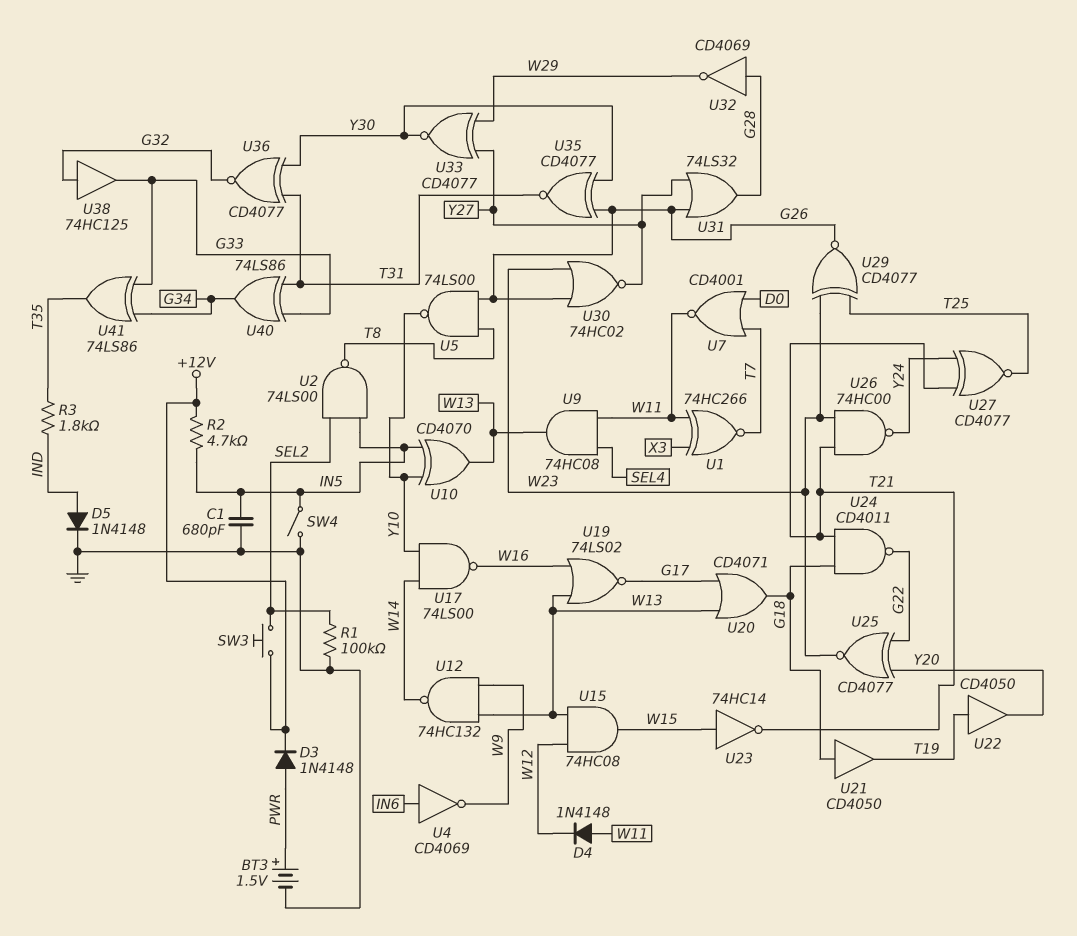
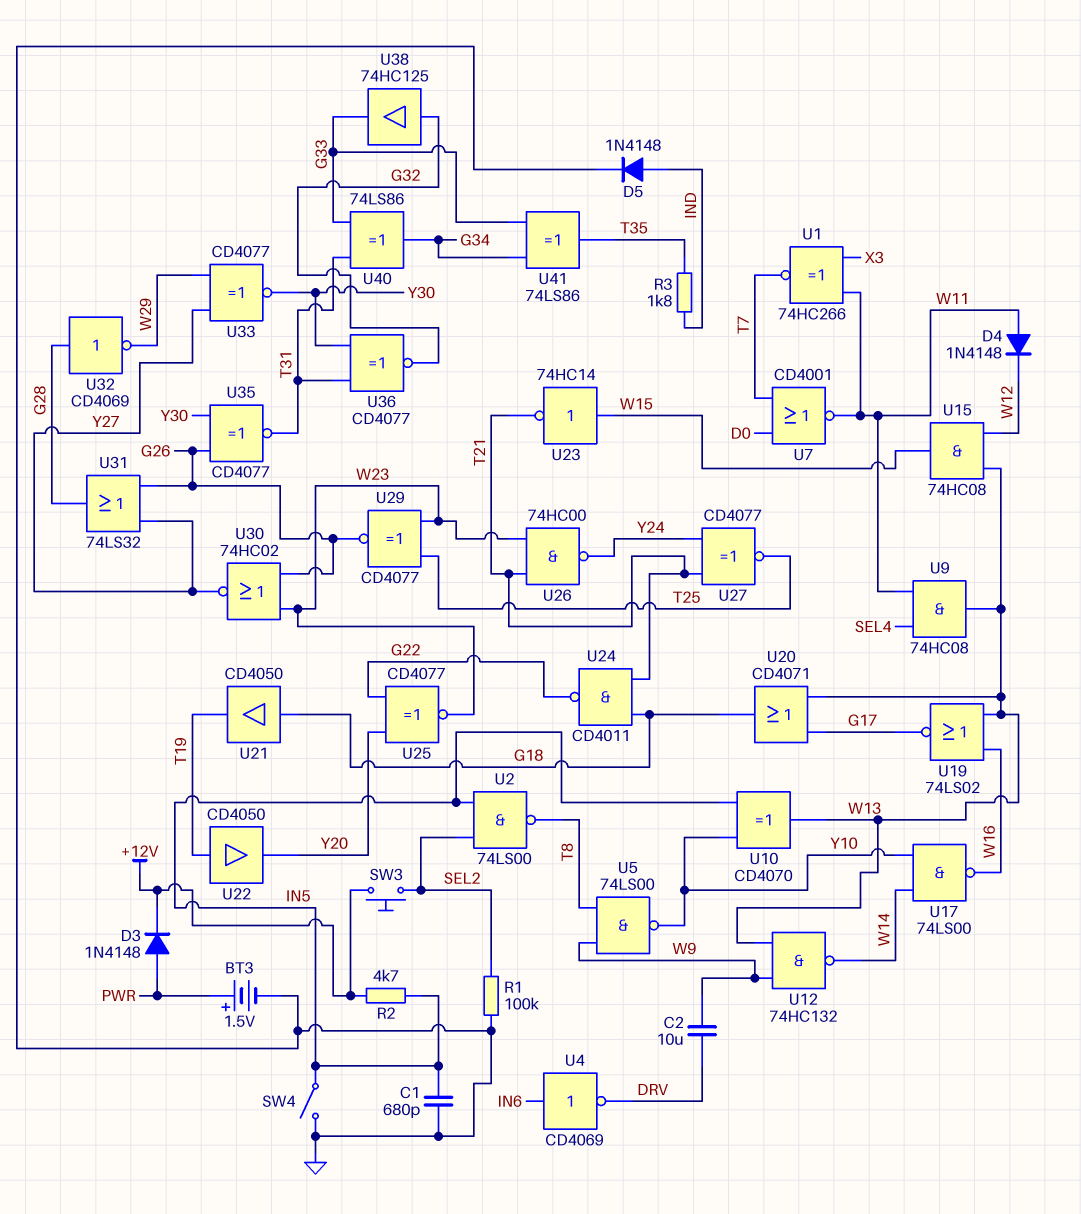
C2: none -> 10uF (DRV, W9)
U4: NOT CD4069 (in IN6, out W9) -> NOT CD4069 (in IN6, out DRV)
U5: NAND 74LS00 (in G26, in T8, out Y10) -> NAND 74LS00 (in T8, in W9, out Y10)

